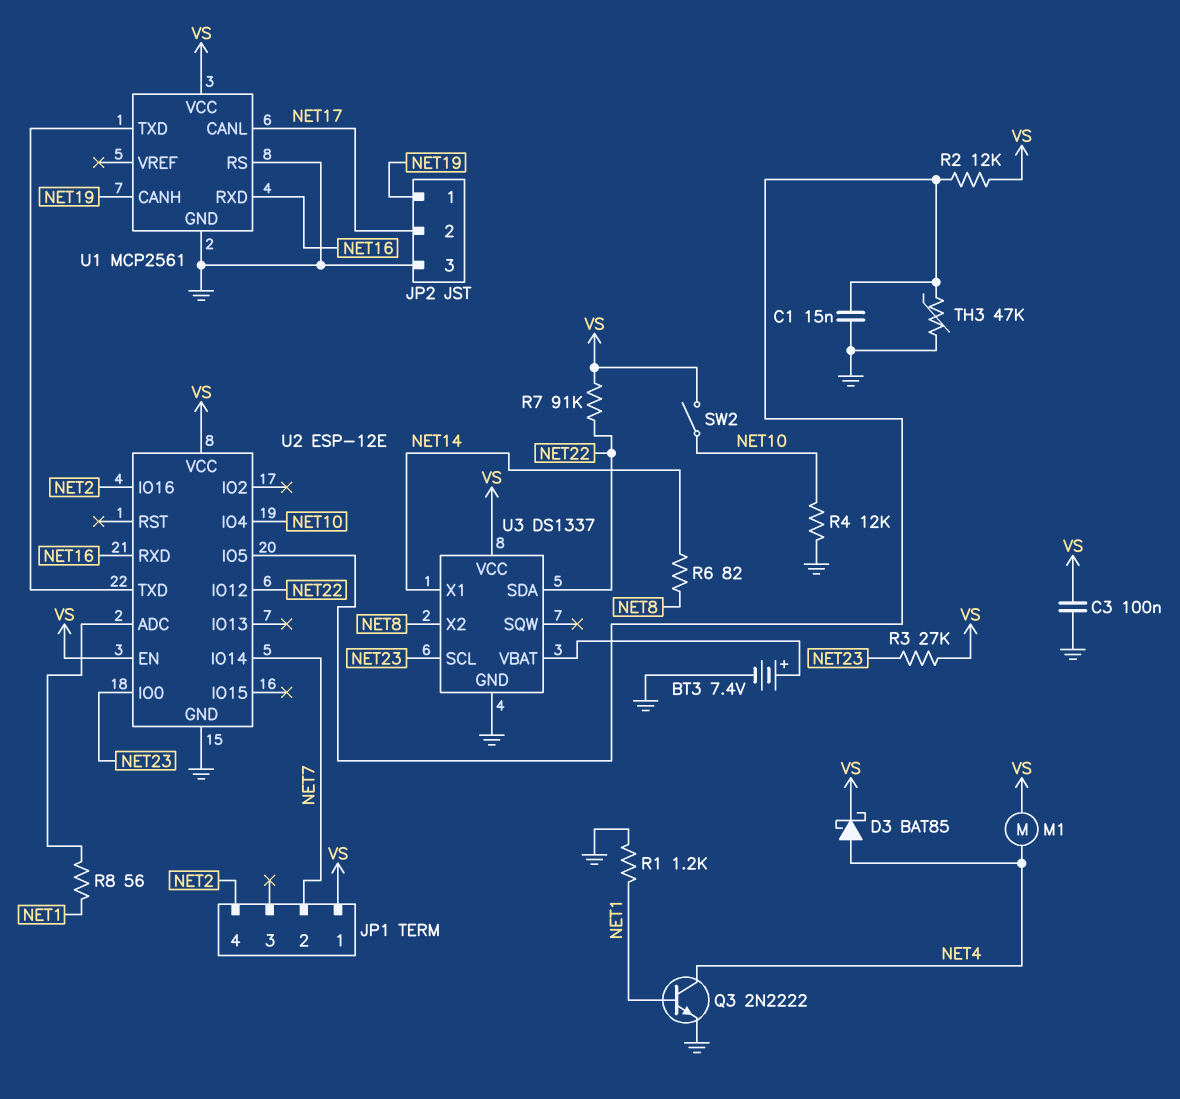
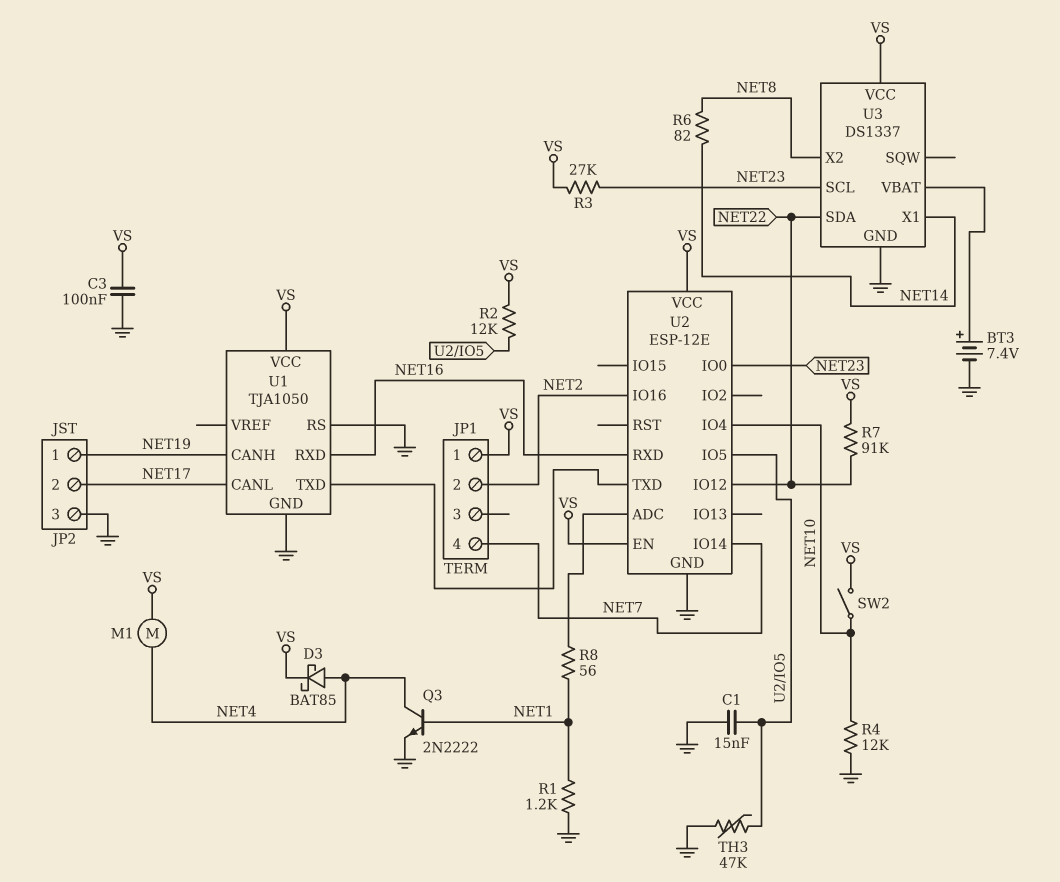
JP1 pin 2: NET7 -> NET2
JP1 pin 4: NET2 -> NET7
U1: MCP2561 -> TJA1050

